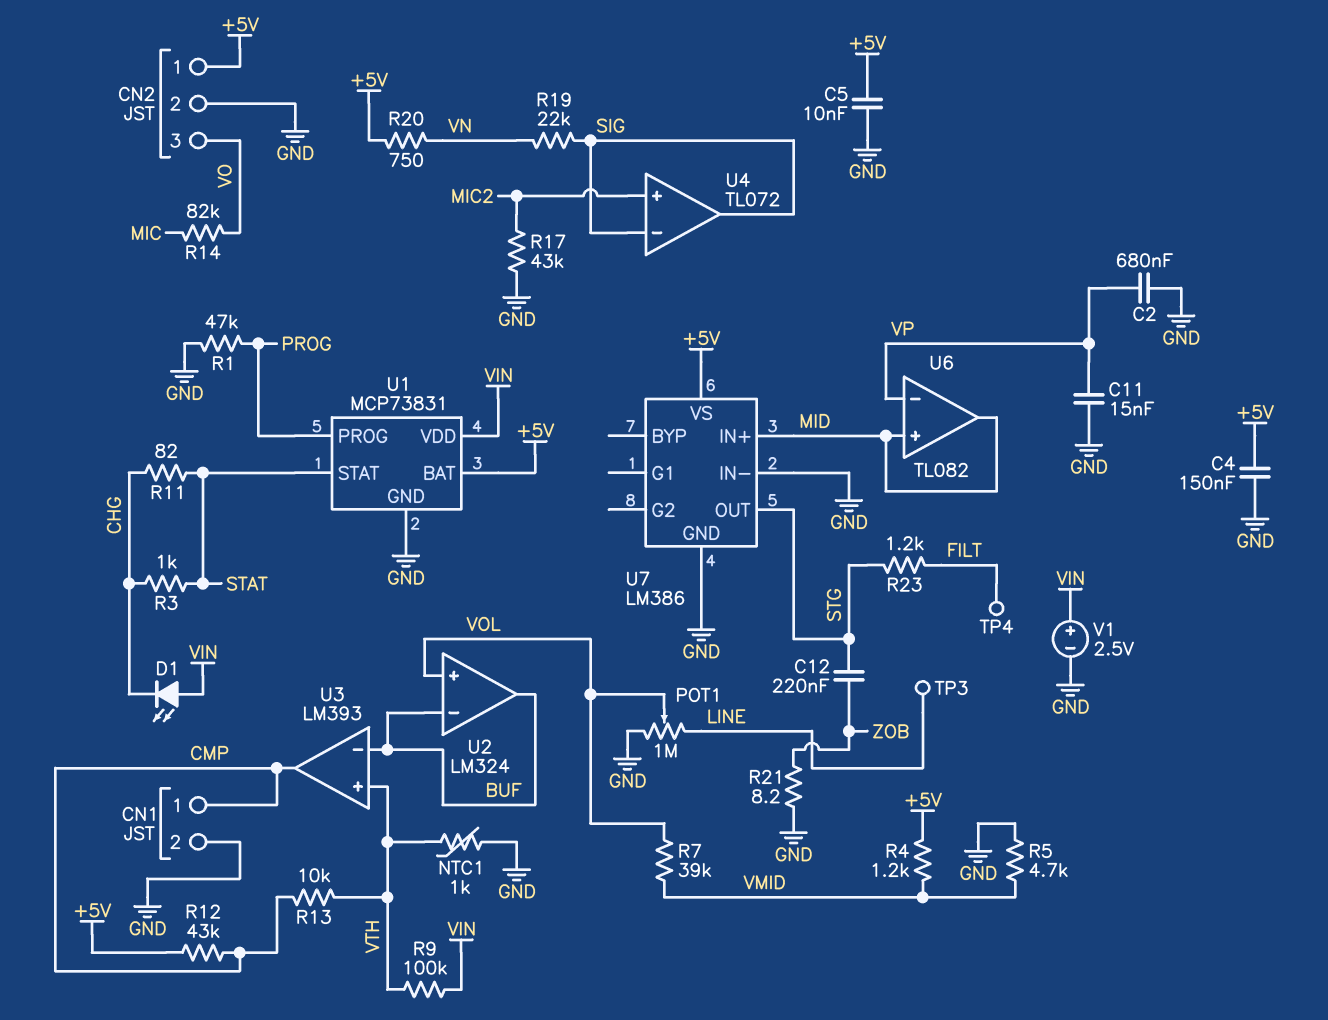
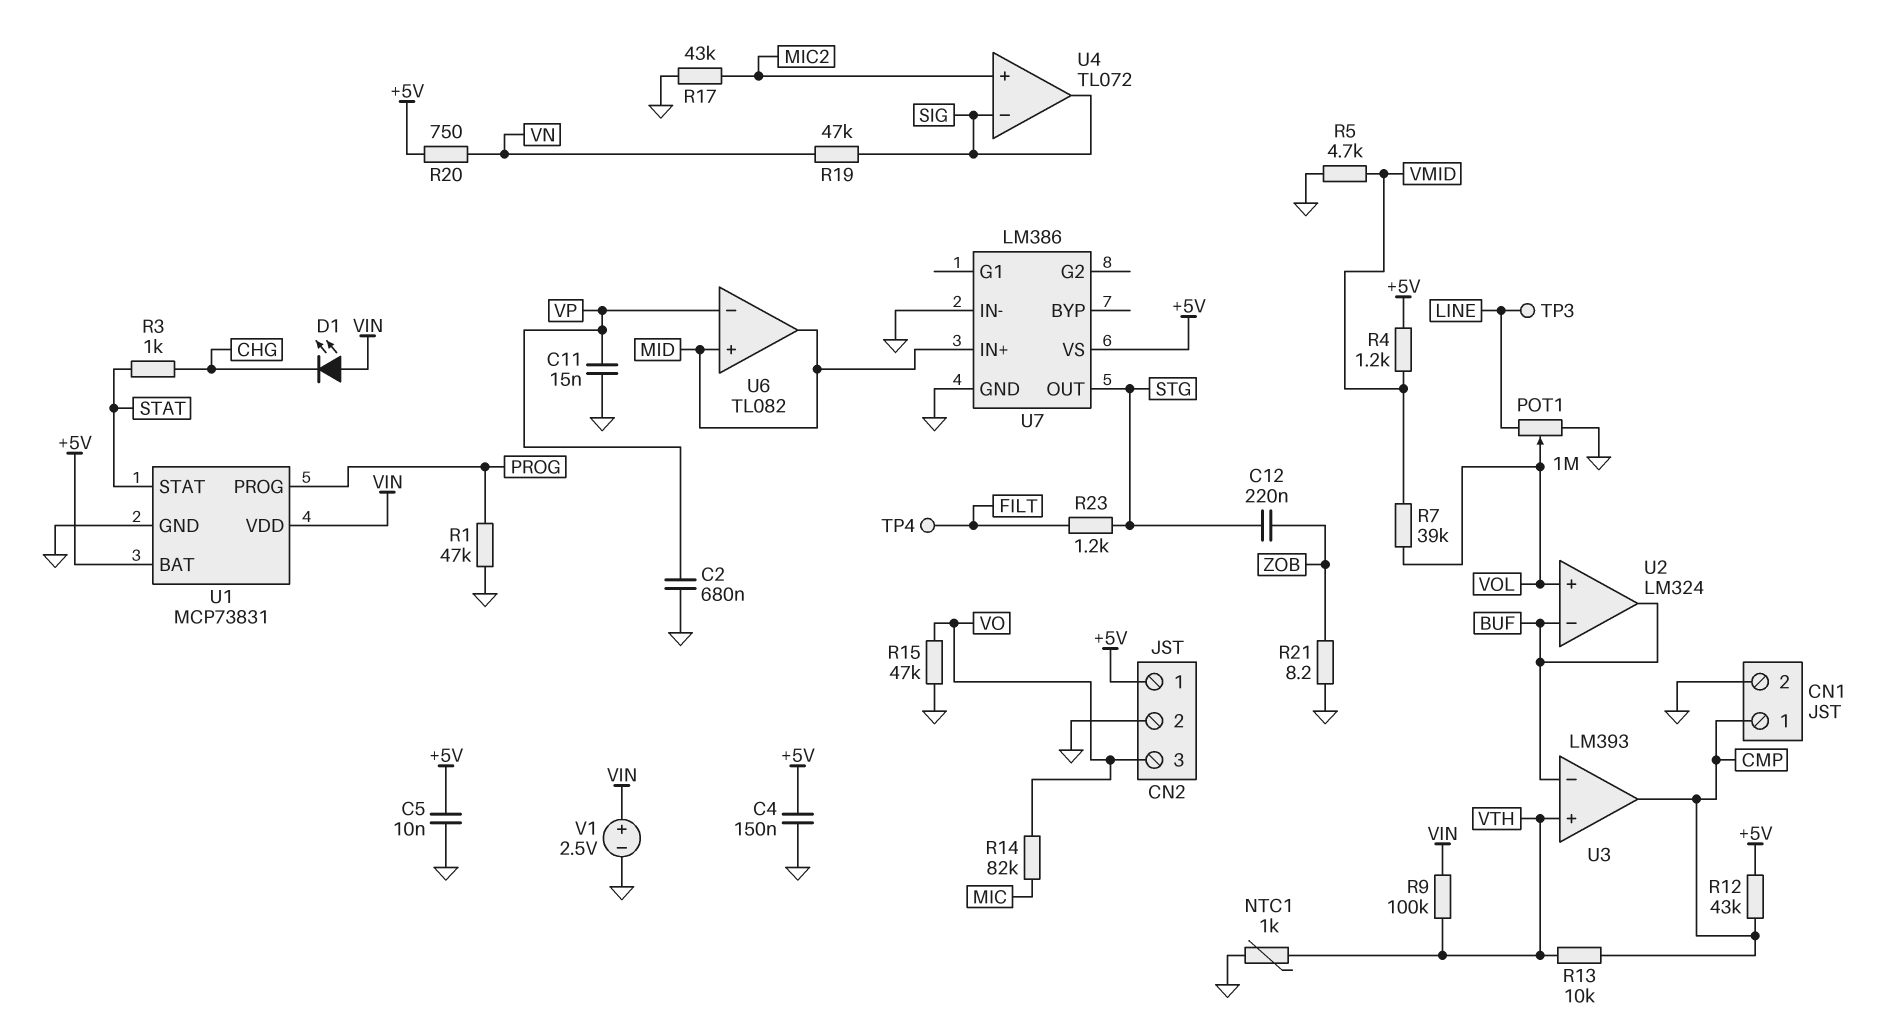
R11: 82 (CHG, STAT) -> none
R15: none -> 47k (GND, VO)
R19: 22k (SIG, VN) -> 47k (SIG, VN)

